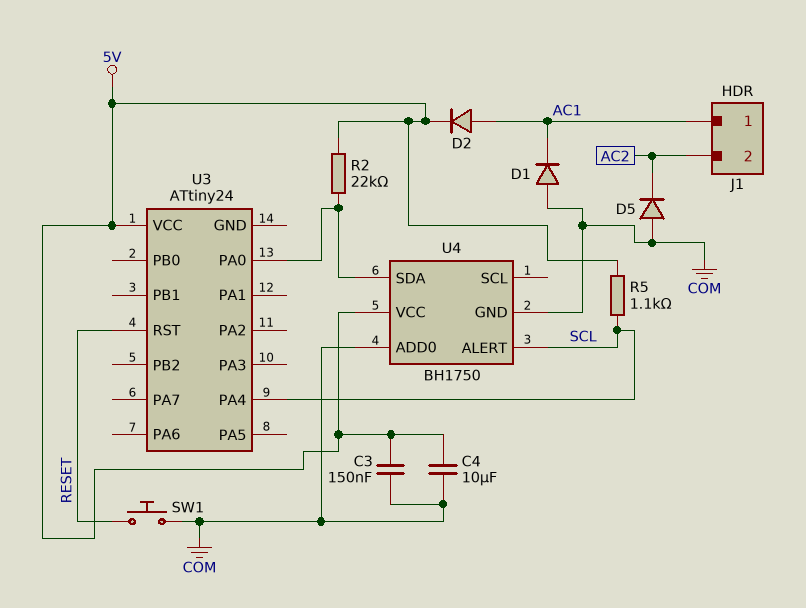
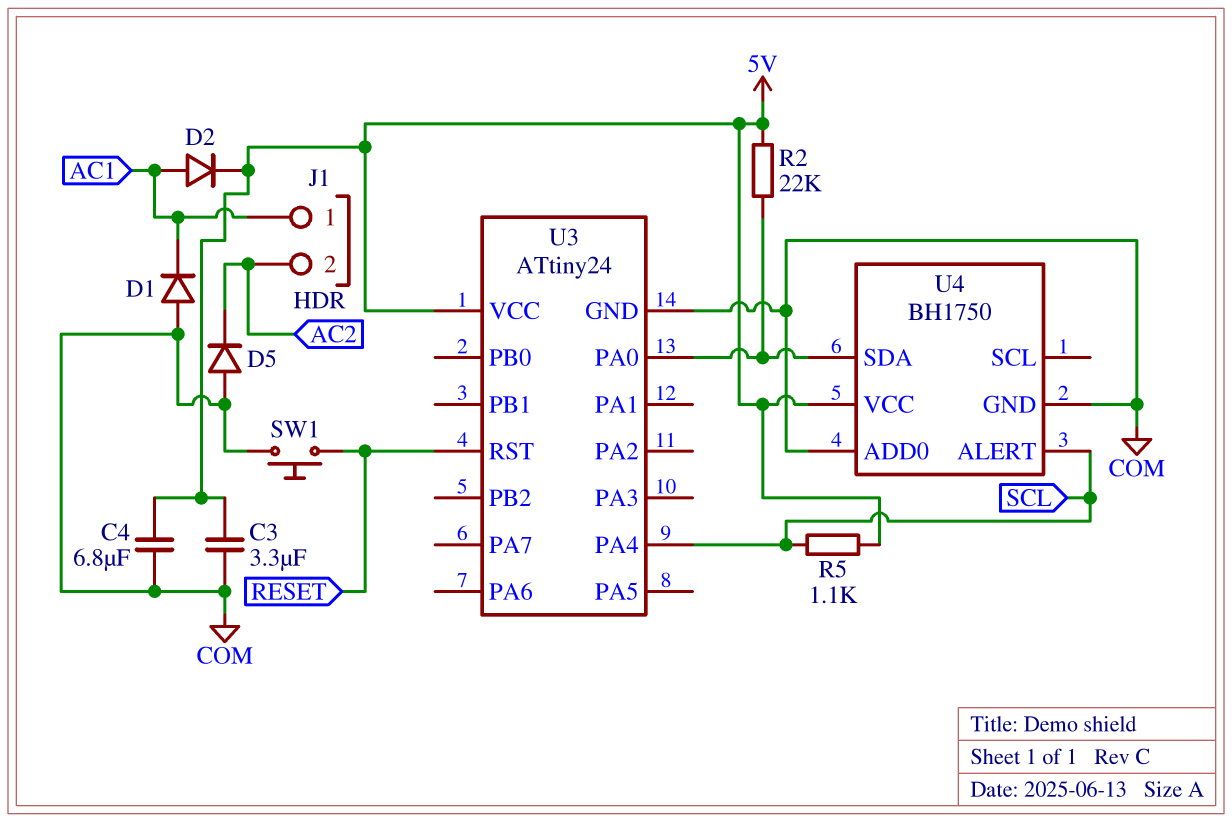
C3: 150nF (5V, COM) -> 3.3uF (5V, COM)
C4: 10uF (5V, COM) -> 6.8uF (5V, COM)
U3 pin GND: none -> COM

